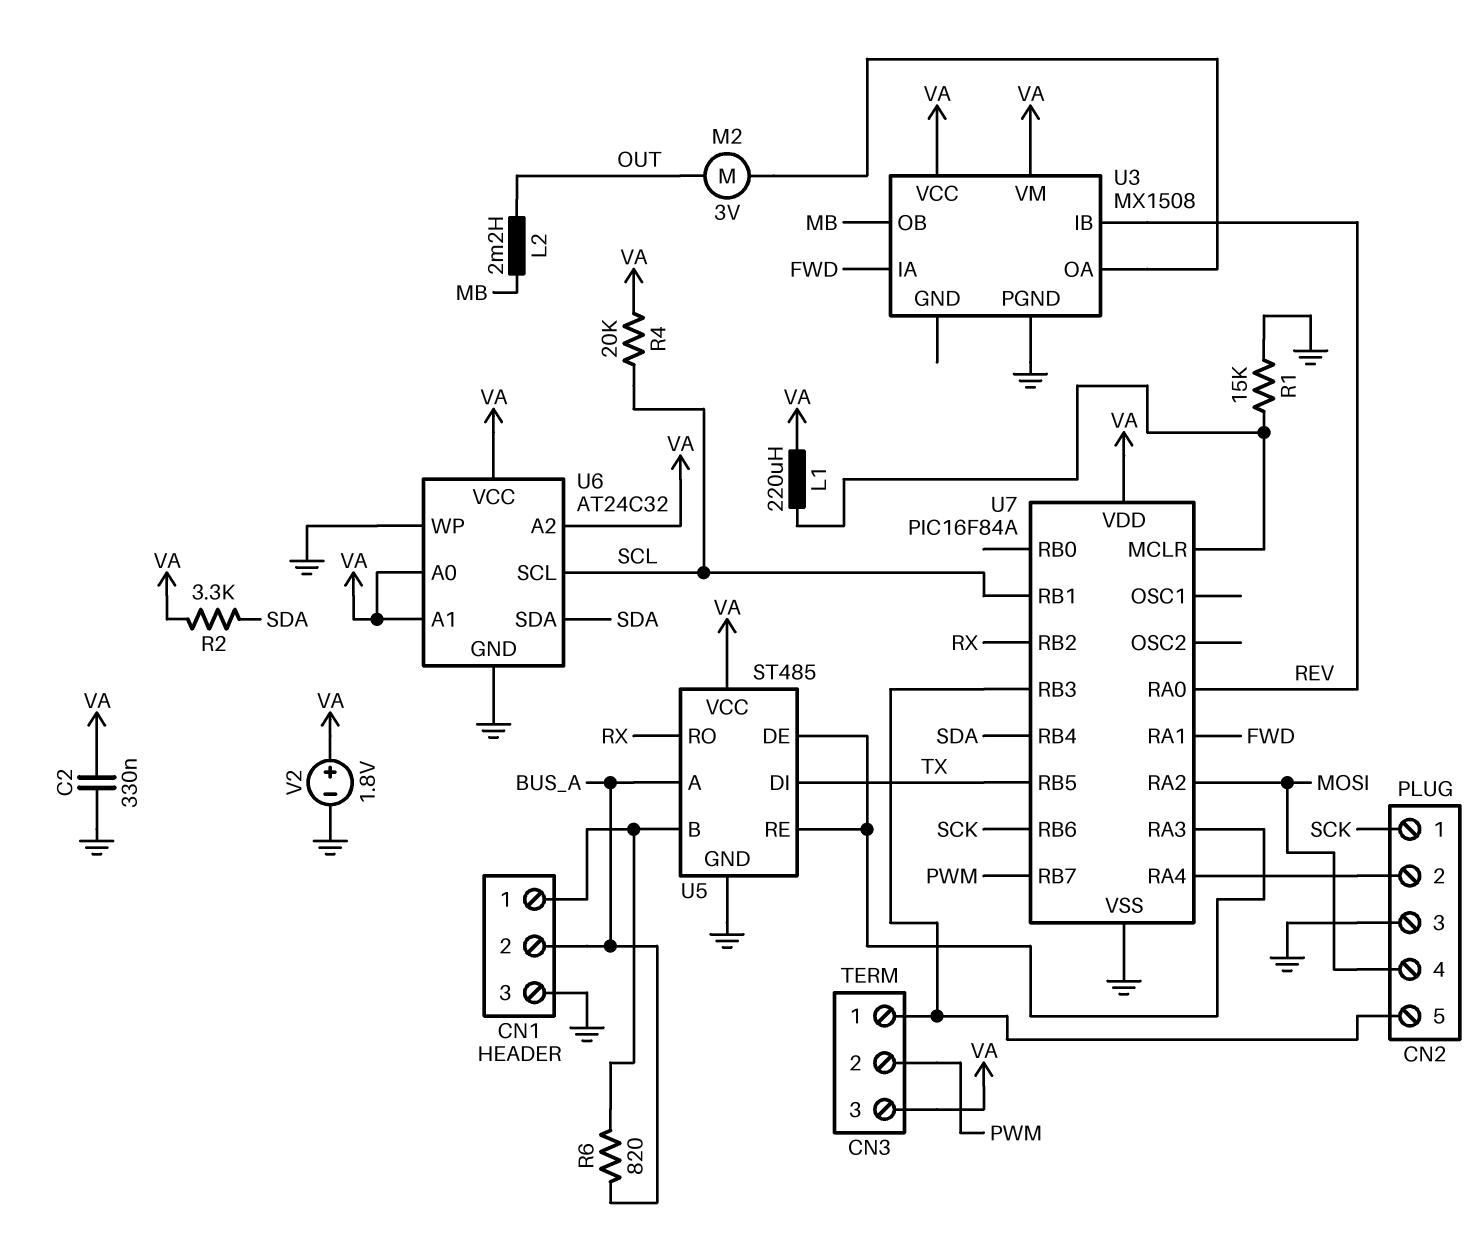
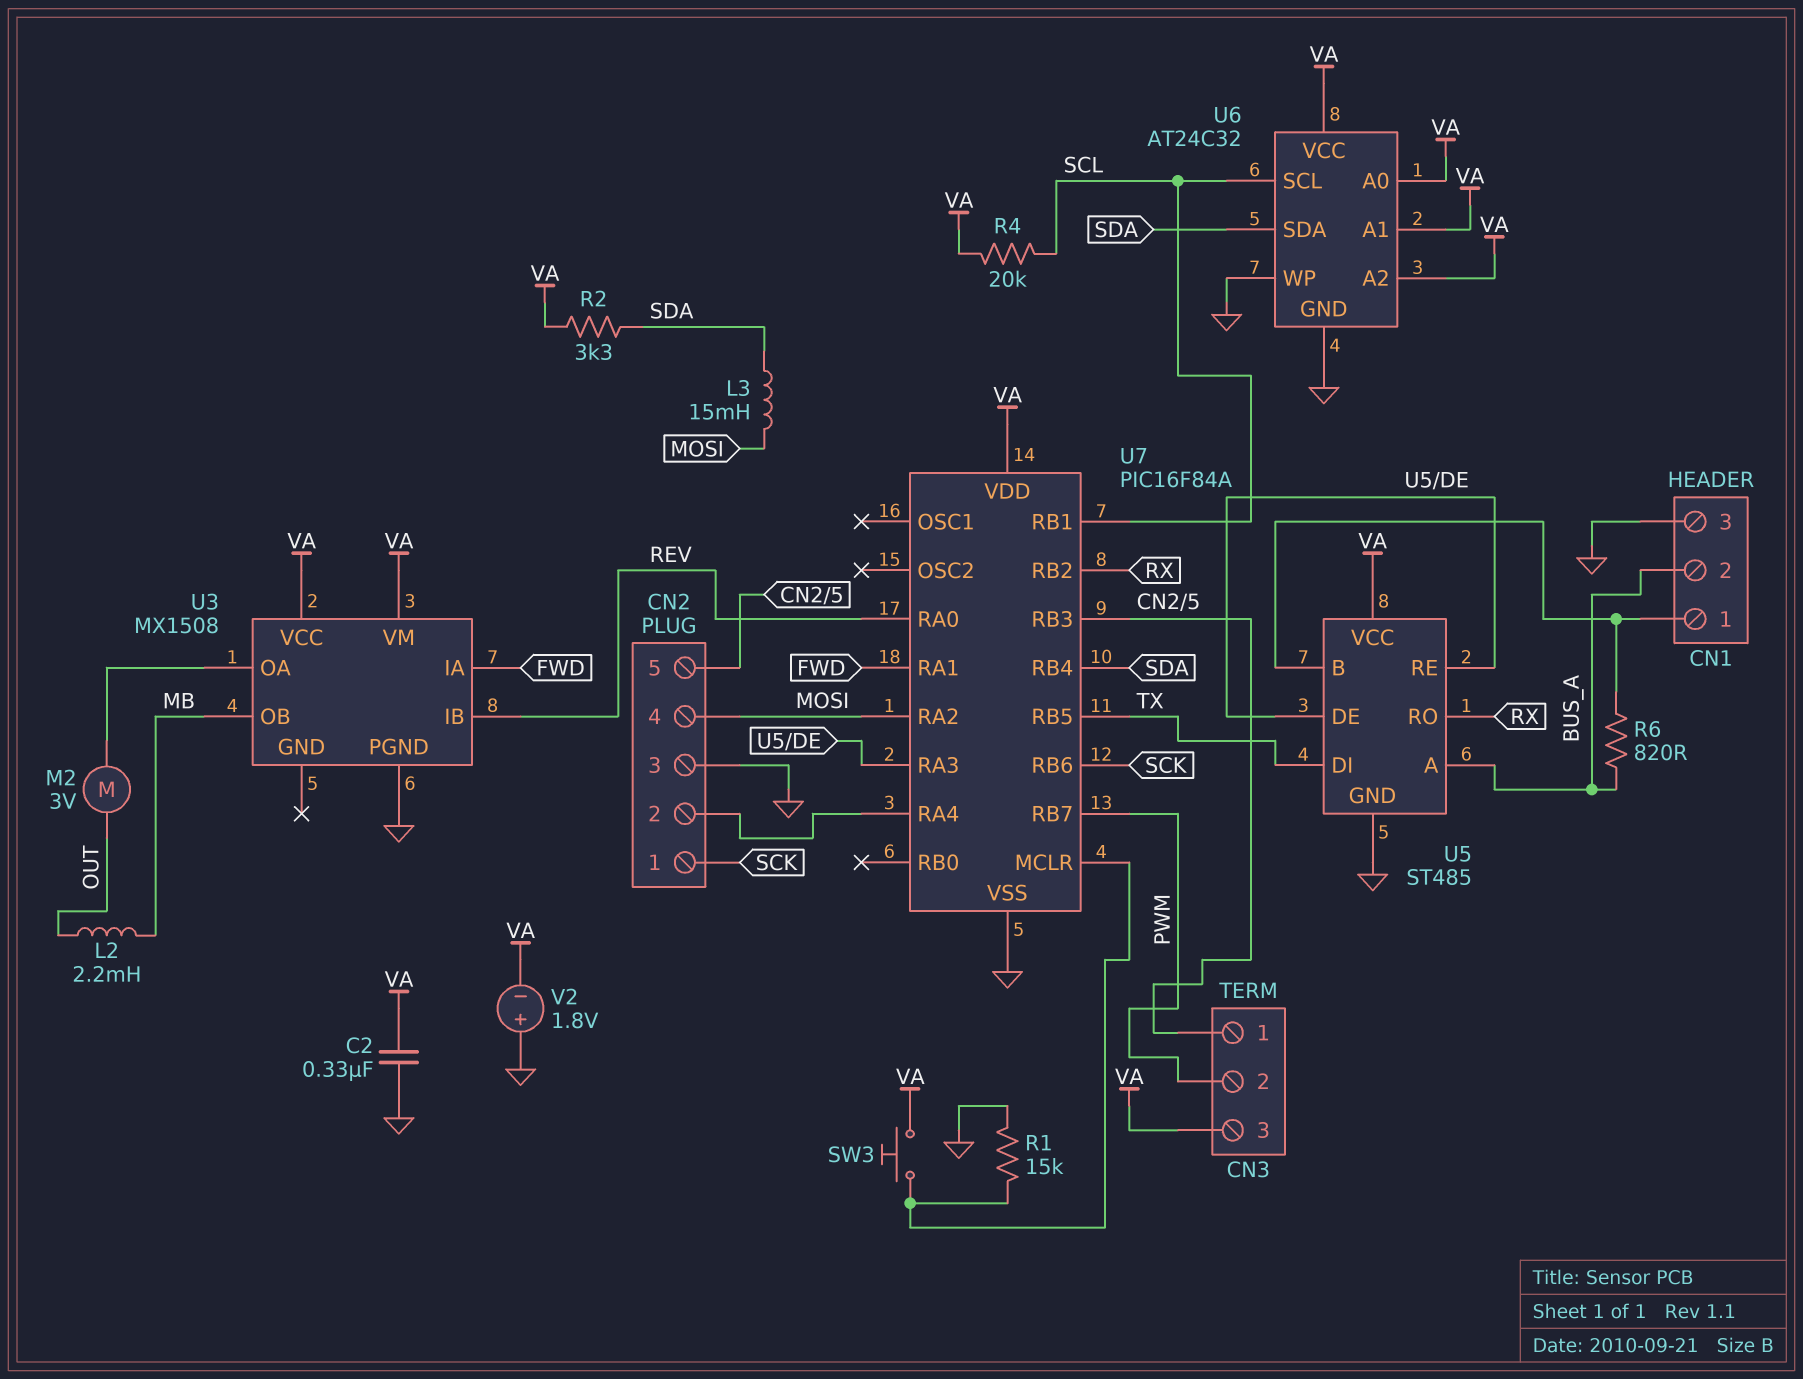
L1: 220uH (U7/MCLR, VA) -> none
L3: none -> 15mH (MOSI, SDA)
SW3: none -> button (U7/MCLR, VA)
V2: 1.8V (plus VA, minus GND) -> 1.8V (plus GND, minus VA)

